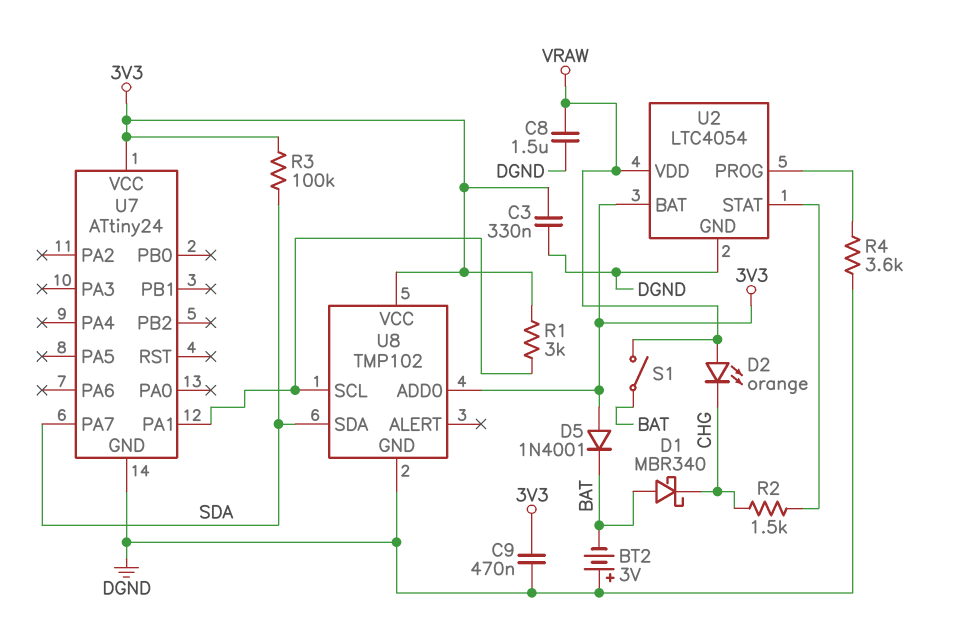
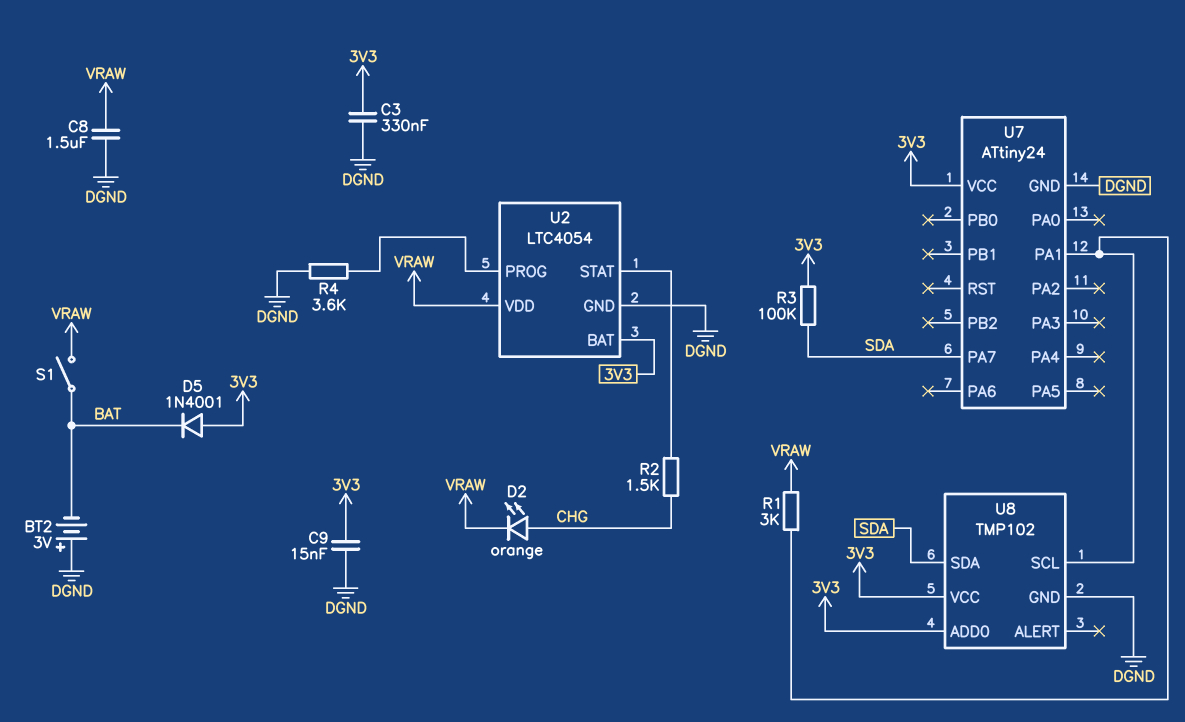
C9: 470nF (3V3, DGND) -> 15nF (3V3, DGND)
D1: schottky MBR340 (A BAT, K CHG) -> none
D2: LED orange (A VRAW, K CHG) -> LED orange (A CHG, K VRAW)
R1: 3k (3V3, U7/PA1) -> 3k (U7/PA1, VRAW)

